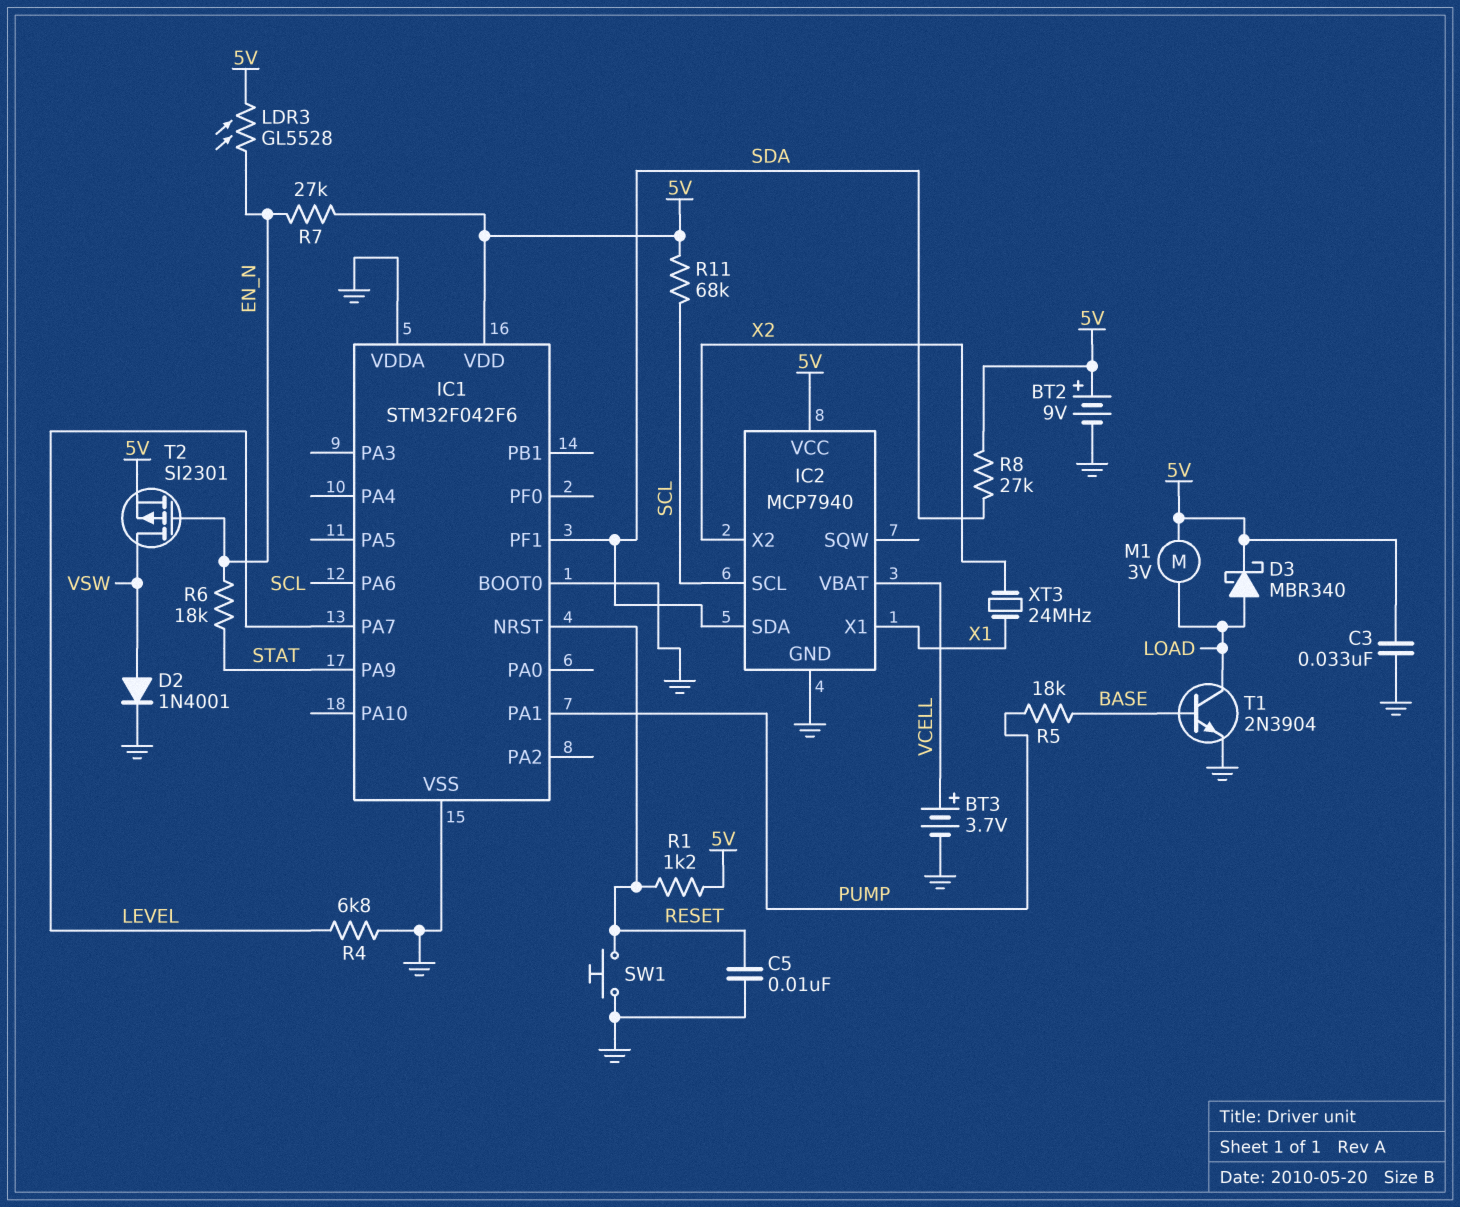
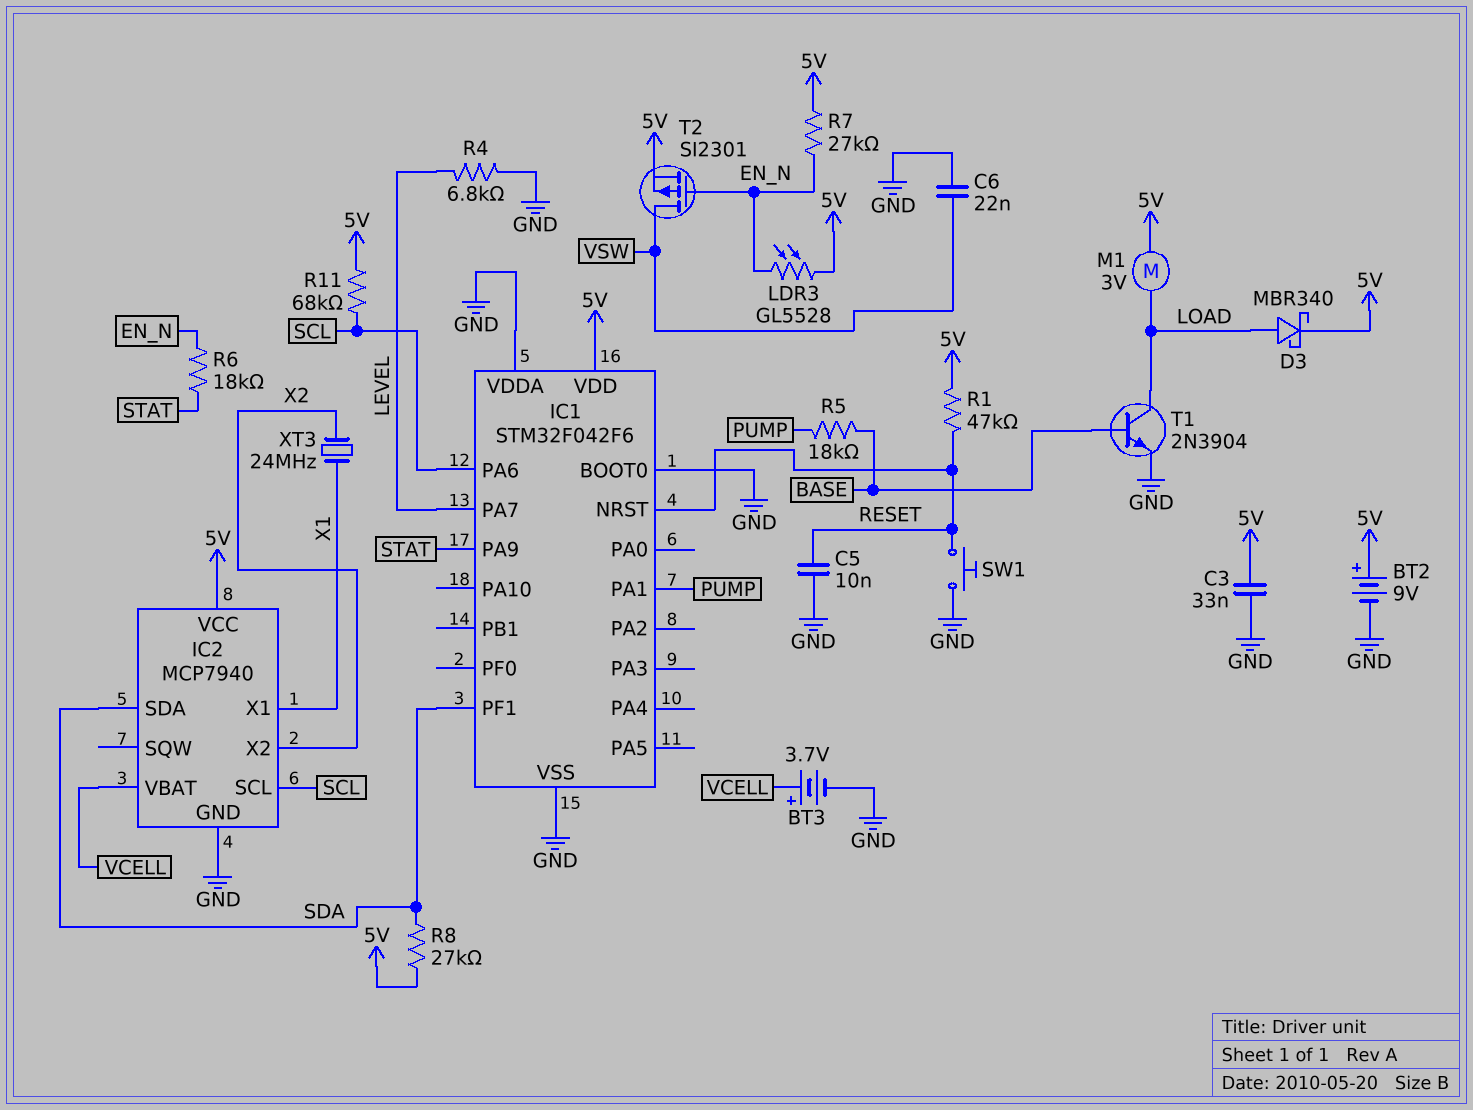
C6: none -> 22nF (GND, VSW)
D2: diode 1N4001 (A VSW, K GND) -> none
R1: 1.2k (5V, RESET) -> 47k (5V, RESET)

